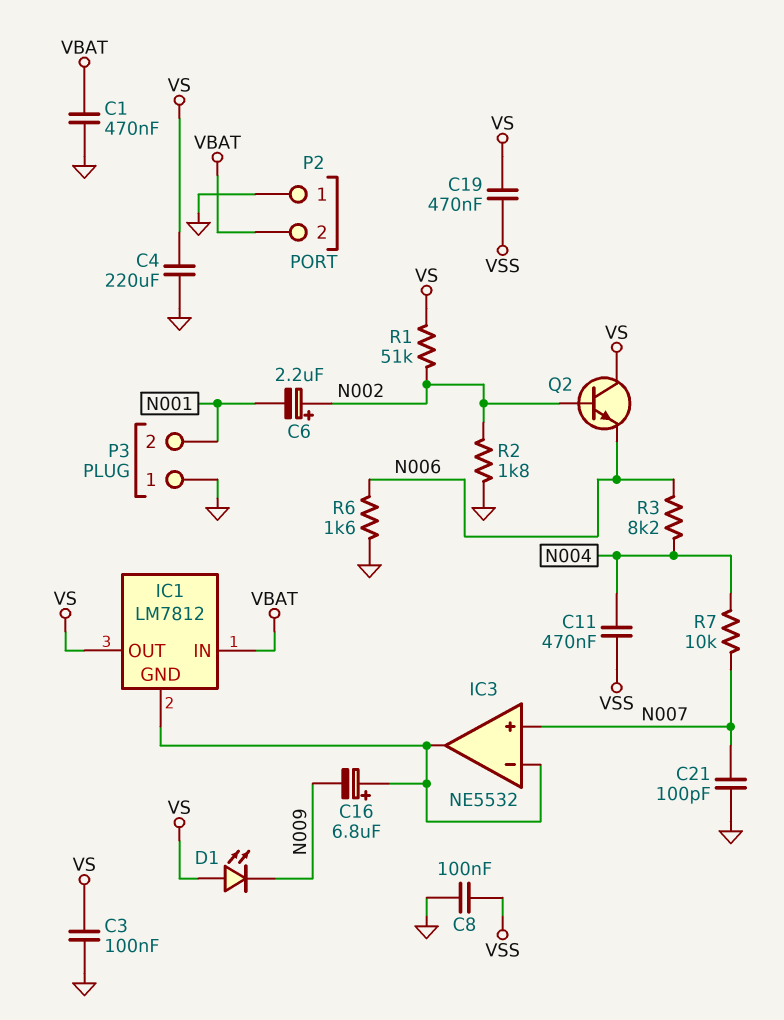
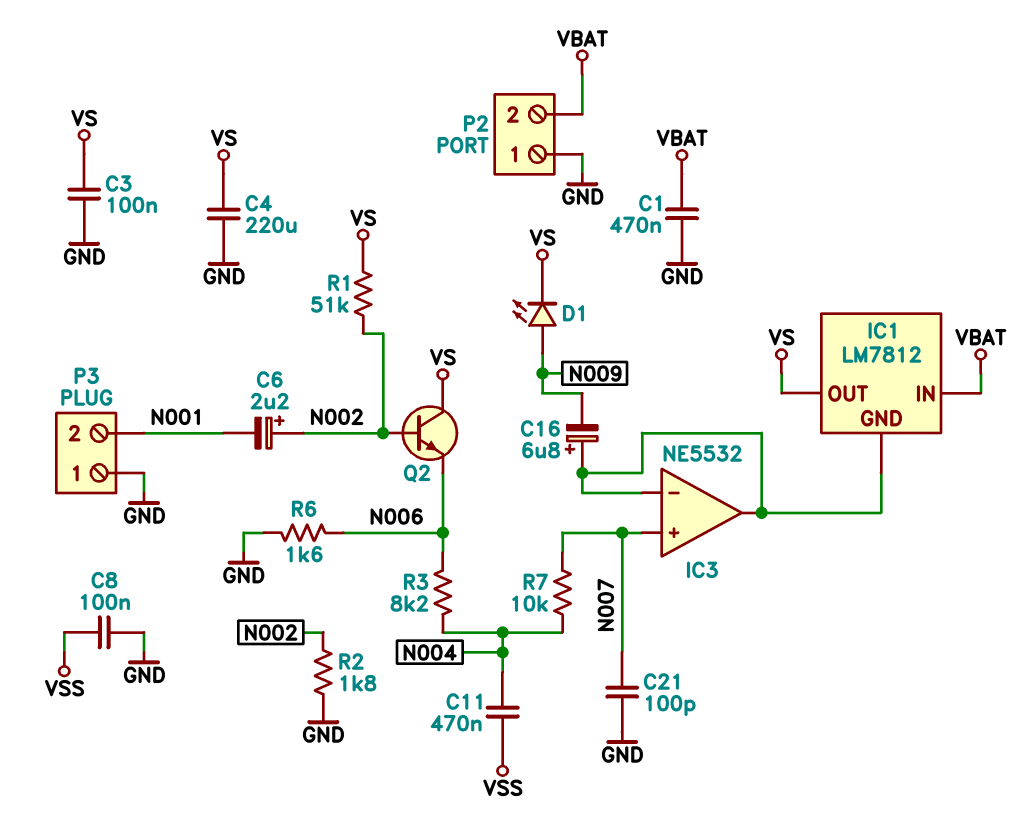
C19: 470nF (VS, VSS) -> none
D1: LED (A VS, K N009) -> LED (A N009, K VS)

